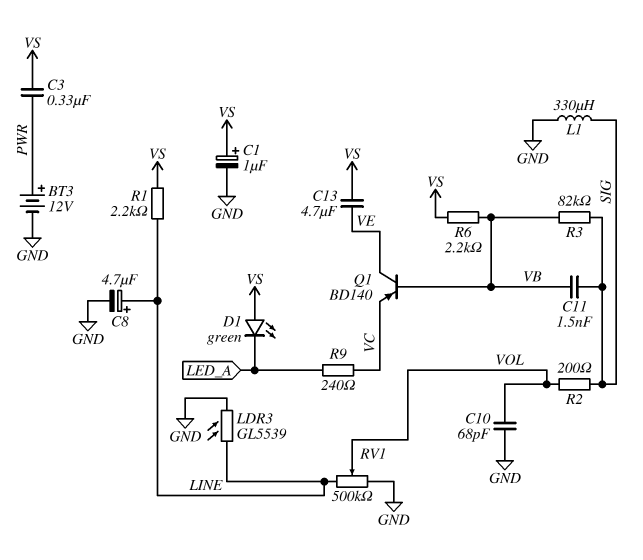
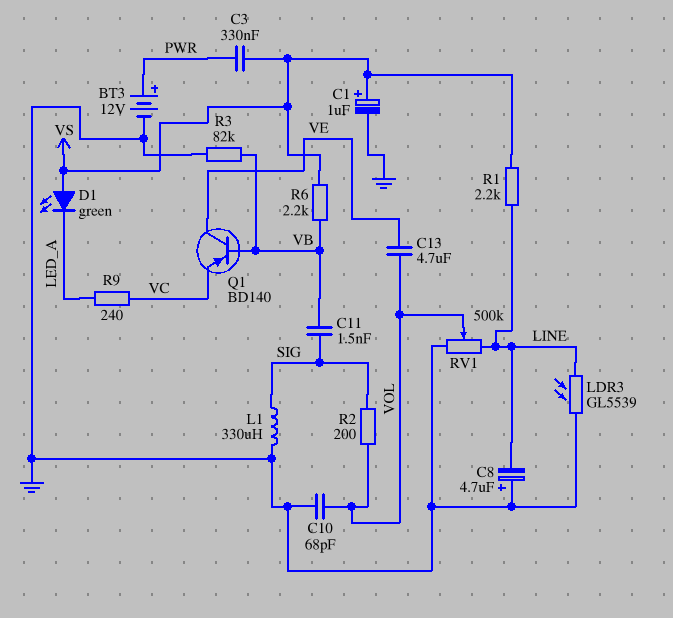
C8: 4.7uF (plus LINE, minus GND) -> 4.7uF (plus GND, minus LINE)
C13: 4.7uF (VE, VS) -> 4.7uF (VE, VOL)
R3: 82k (SIG, VB) -> 82k (GND, VB)

